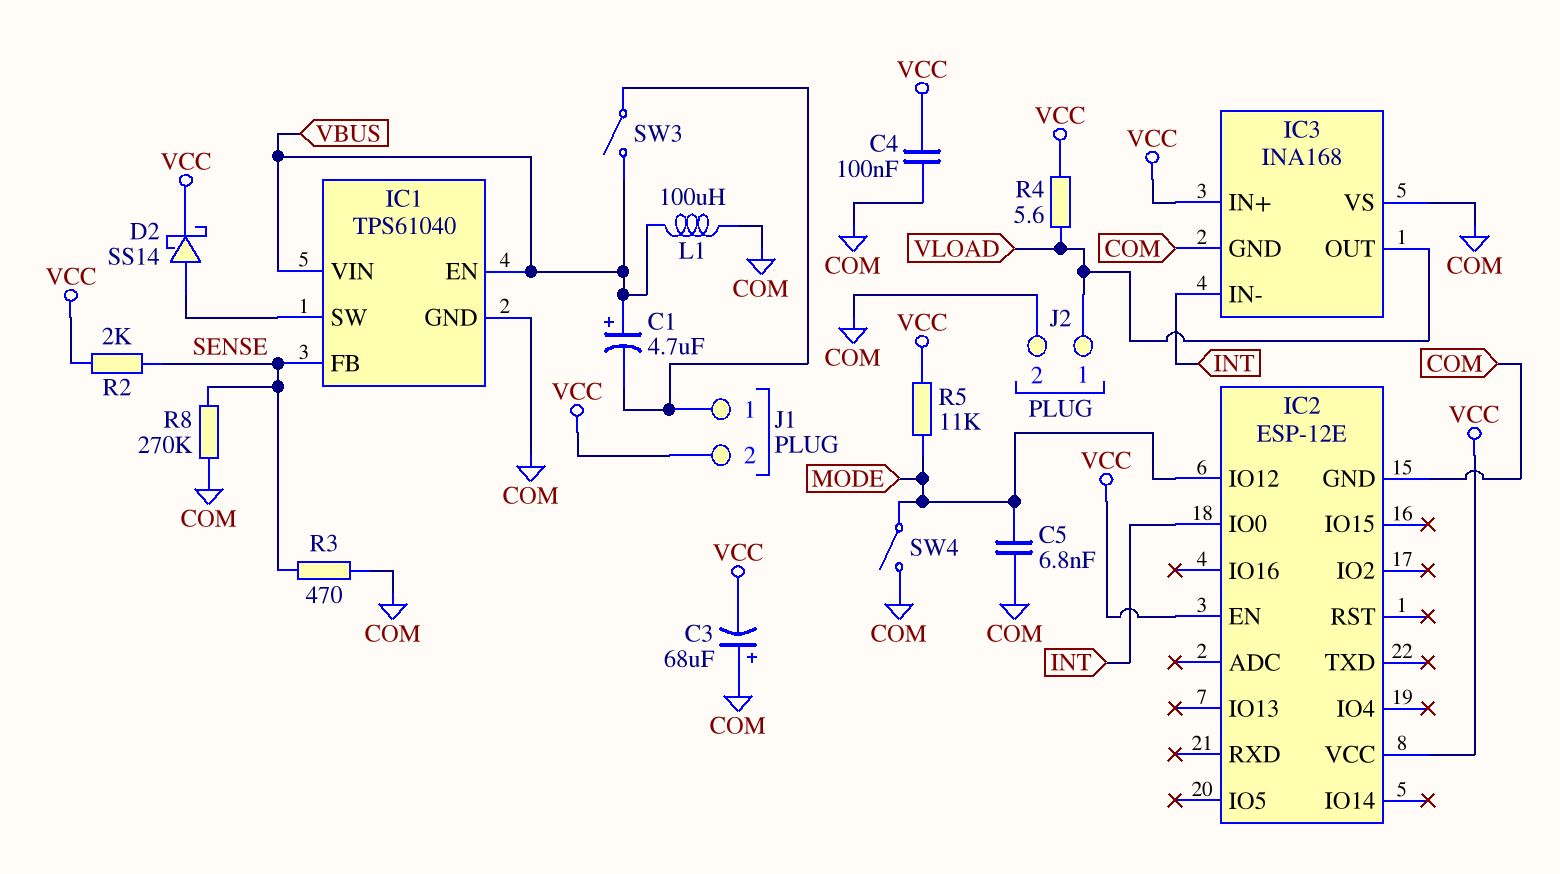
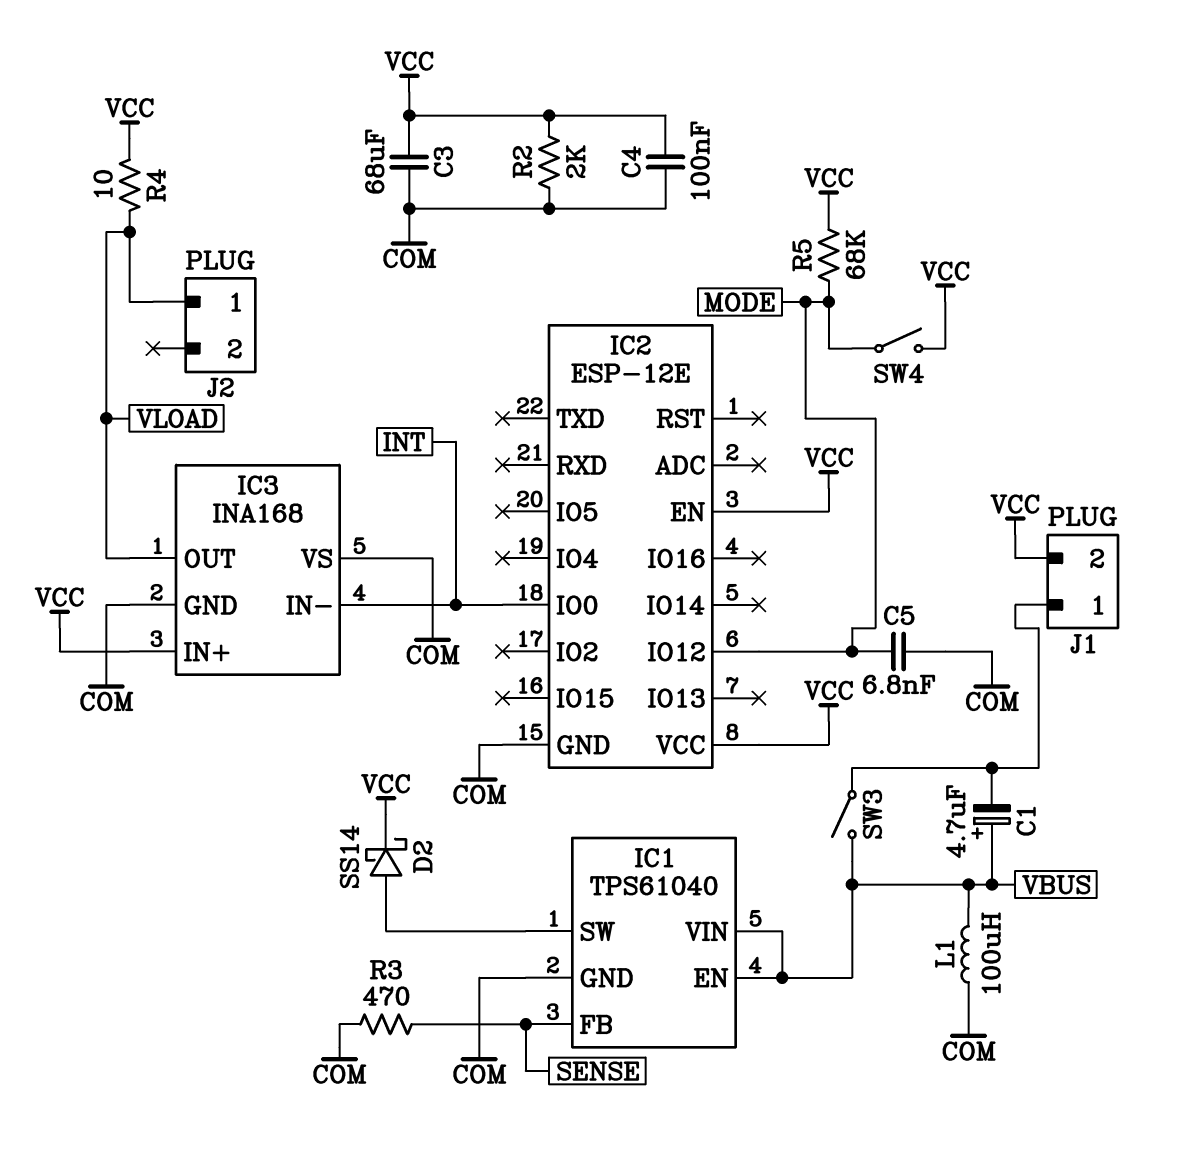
C3: 68uF (plus COM, minus VCC) -> 68uF (COM, VCC)
J2 pin 2: COM -> none
R2: 2k (SENSE, VCC) -> 2k (COM, VCC)
R4: 5.6 (VCC, VLOAD) -> 10 (VCC, VLOAD)
R5: 11k (MODE, VCC) -> 68k (MODE, VCC)
R8: 270k (COM, SENSE) -> none
SW4: switch (COM, MODE) -> switch (MODE, VCC)

